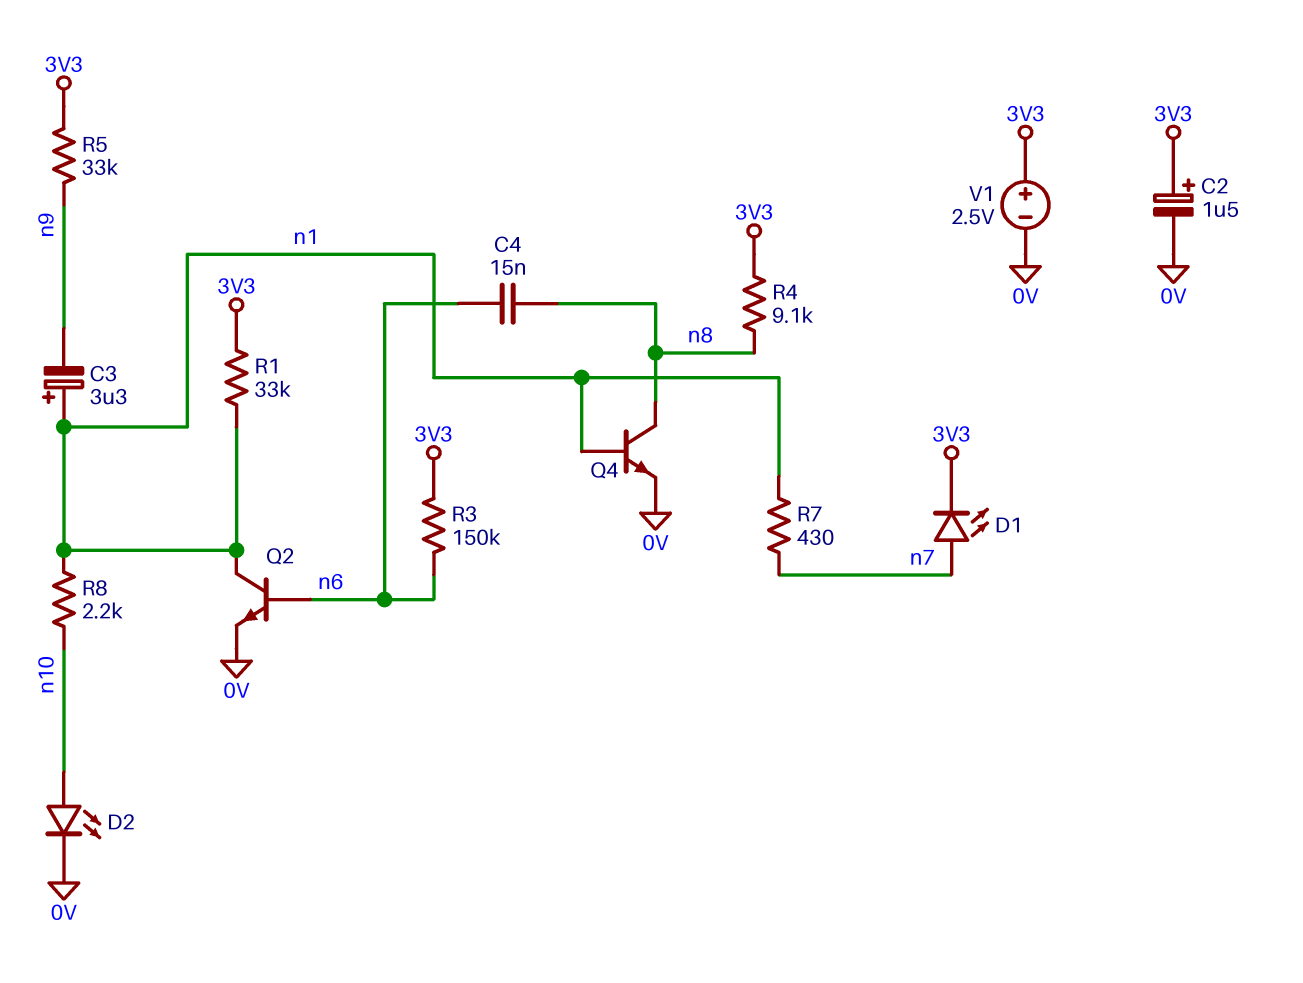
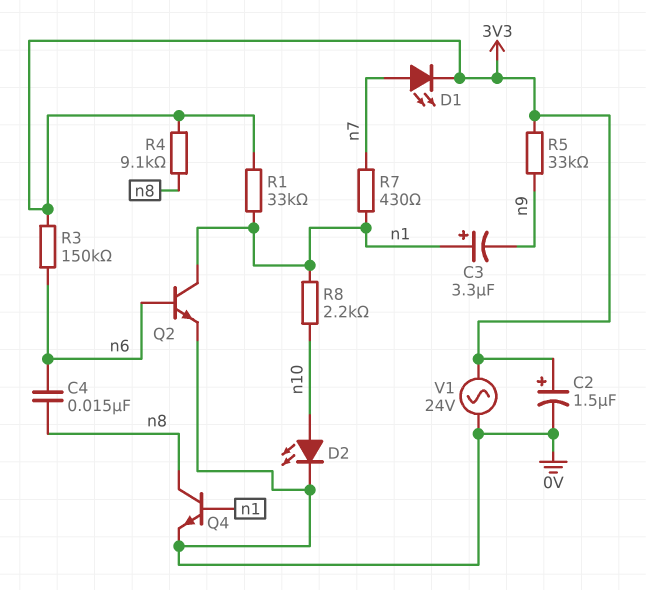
V1: 2.5V (plus 3V3, minus 0V) -> AC 24V (0V, 3V3)

